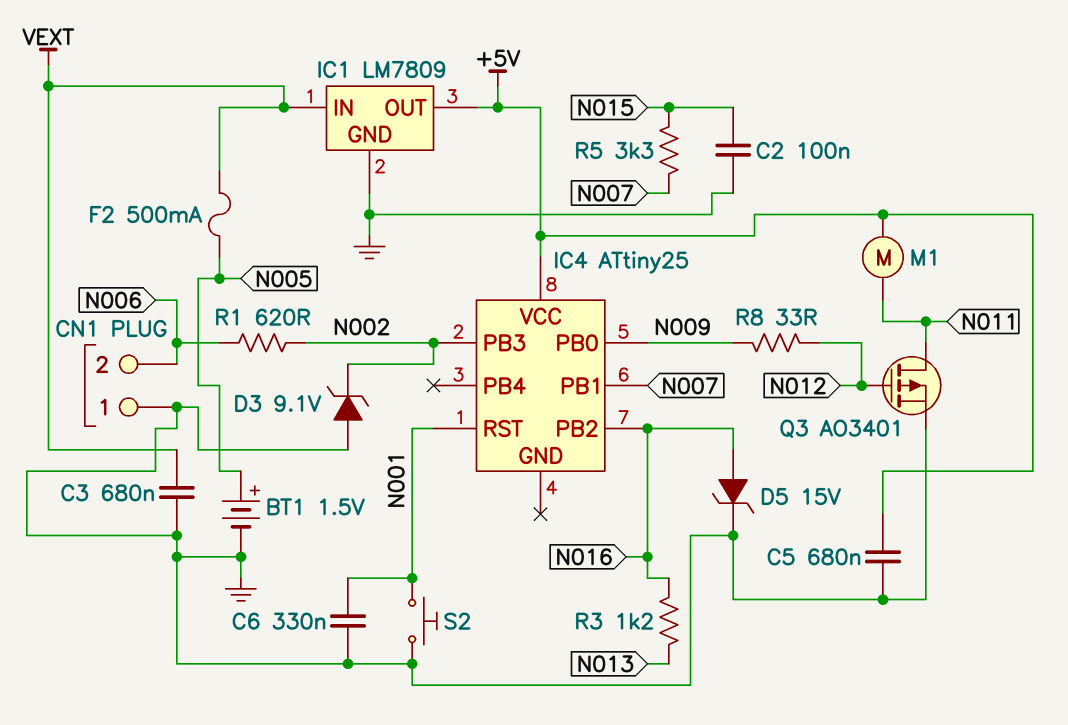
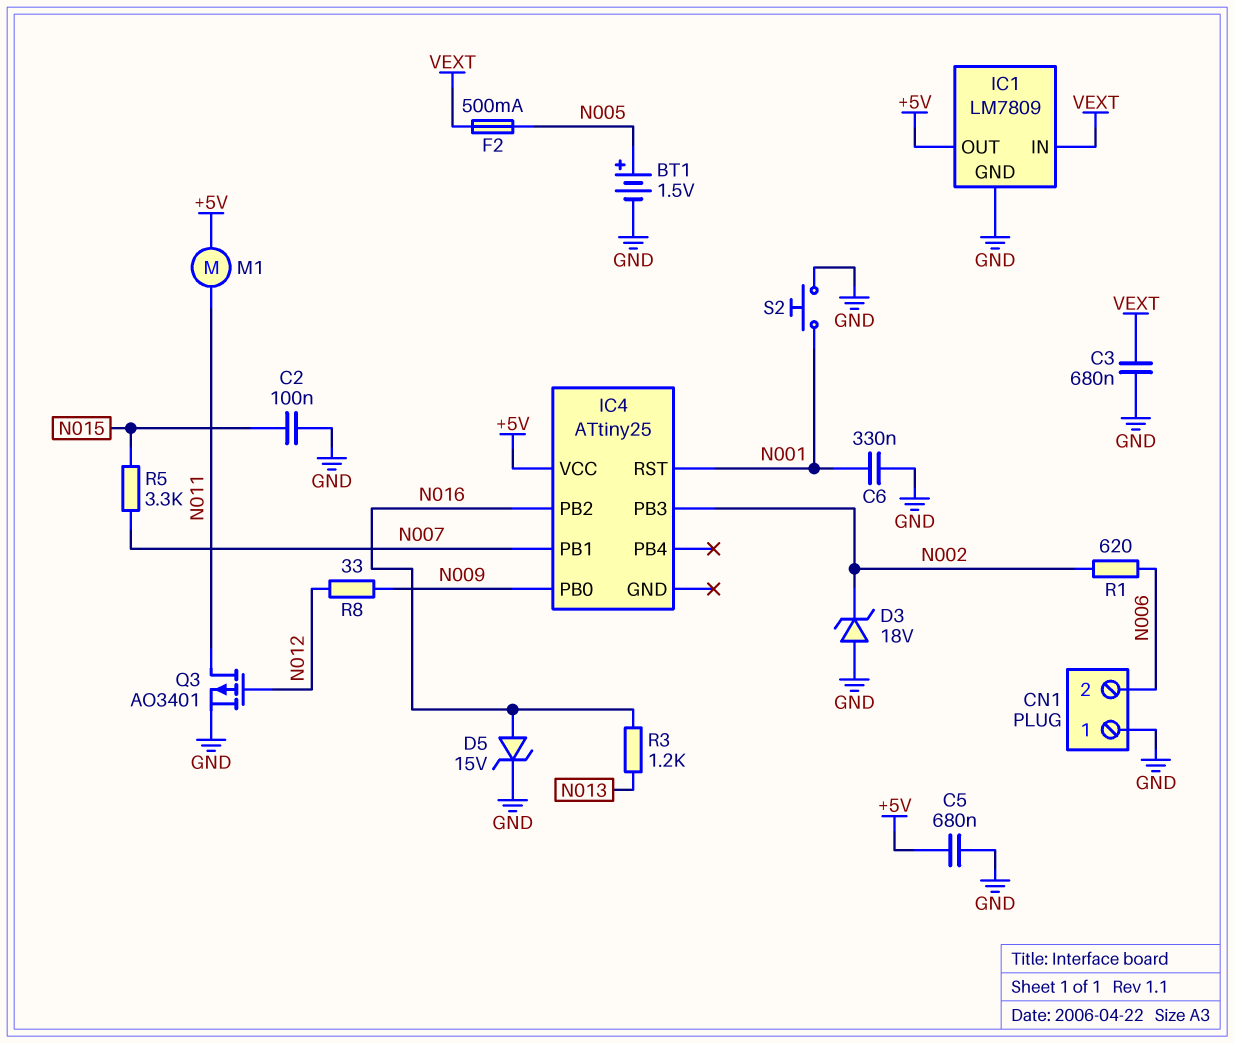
D3: zener 9.1V (A GND, K N002) -> zener 18V (A GND, K N002)

